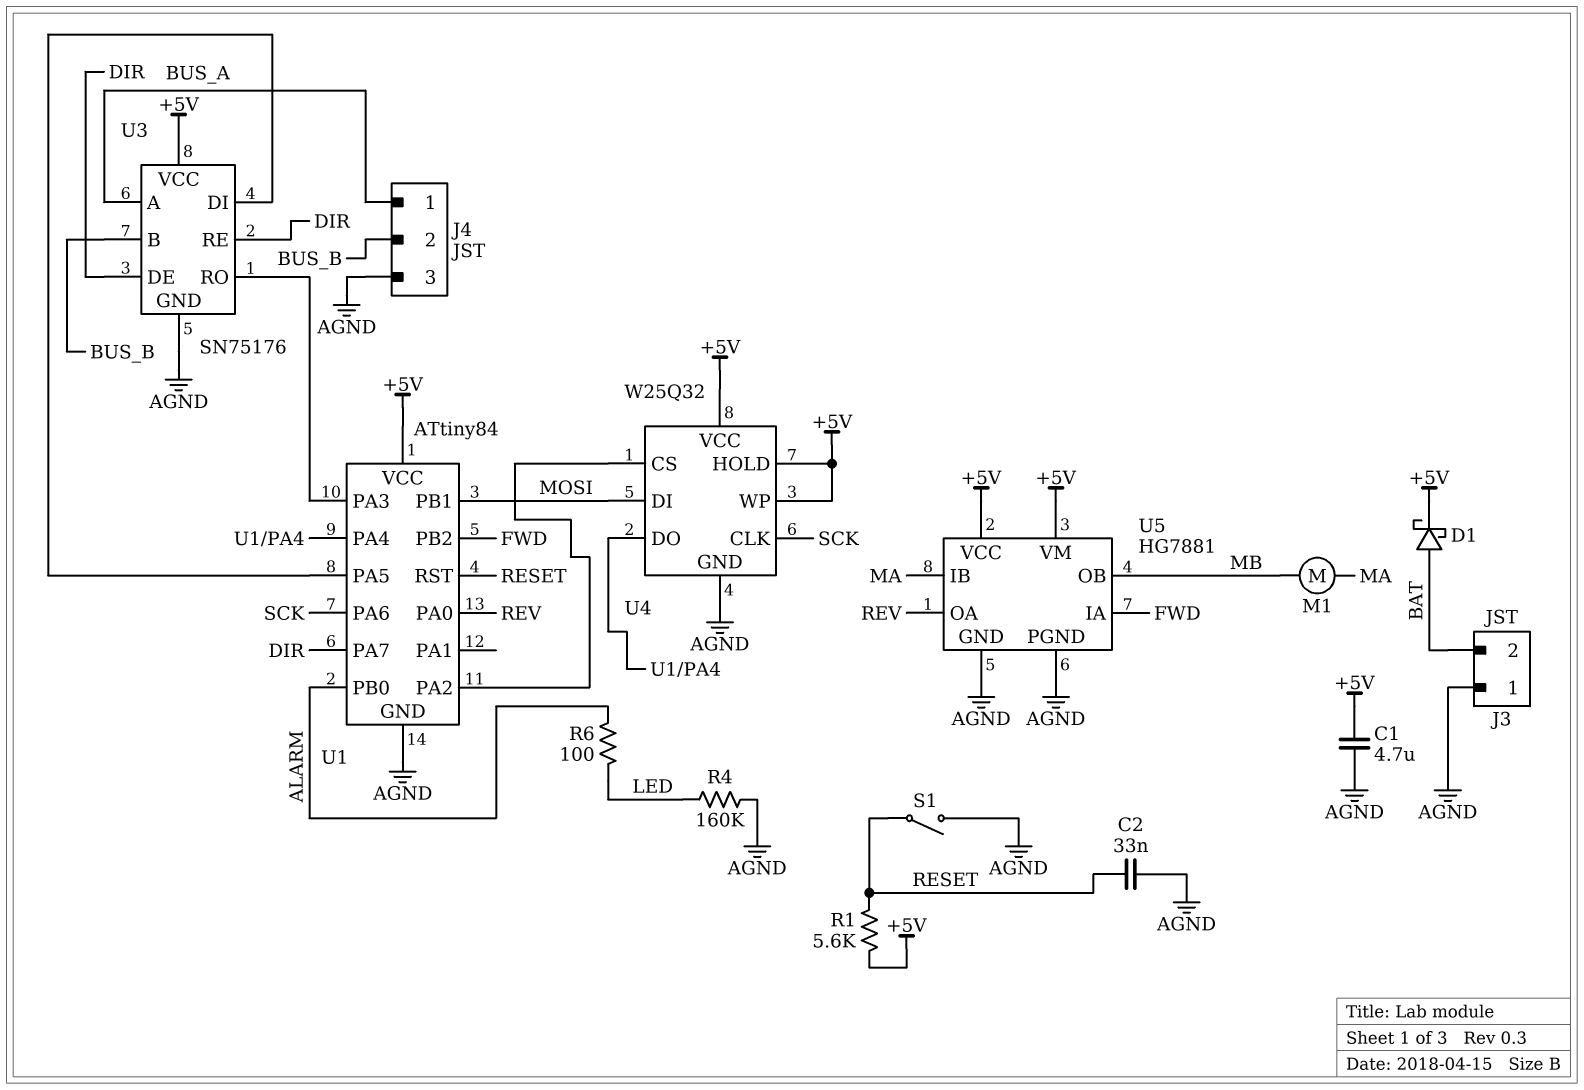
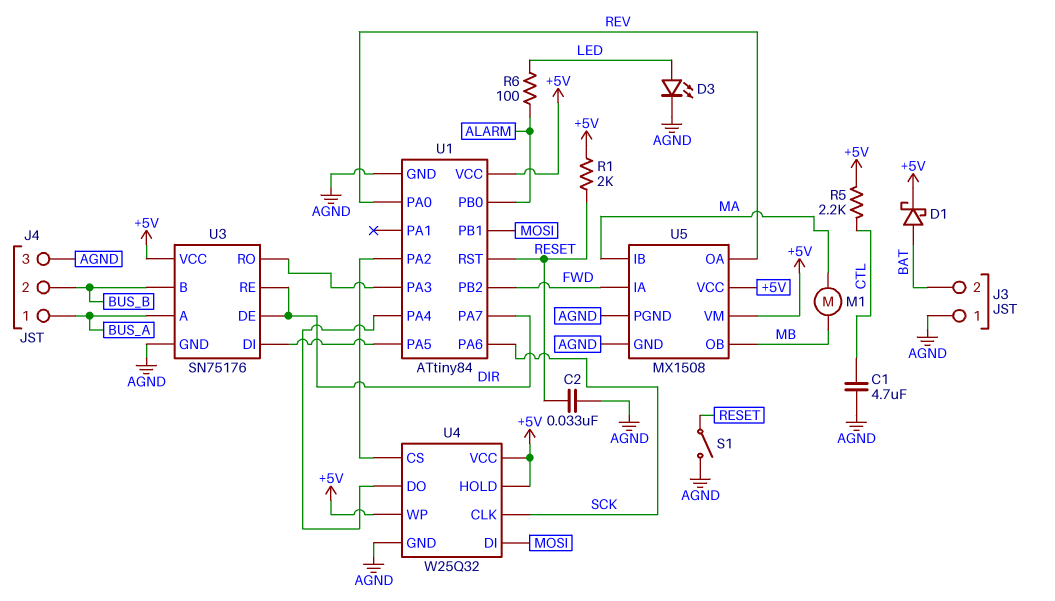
C1: 4.7uF (+5V, AGND) -> 4.7uF (AGND, CTL)
D3: none -> LED (A LED, K AGND)
R1: 5.6k (+5V, RESET) -> 2k (+5V, RESET)
R4: 160k (AGND, LED) -> none
R5: none -> 2.2k (+5V, CTL)
U5: HG7881 -> MX1508

